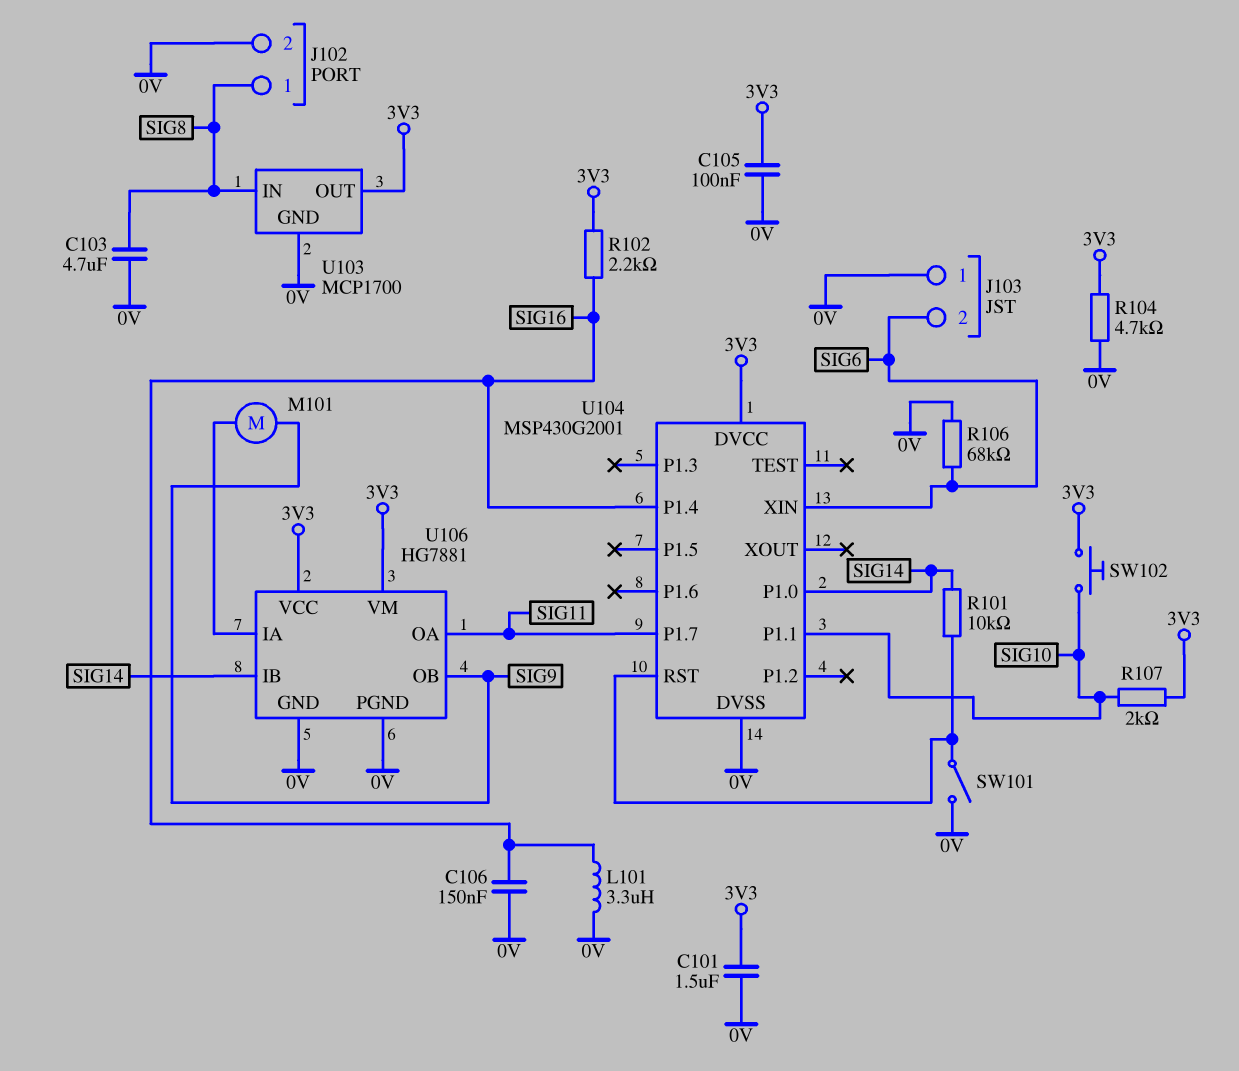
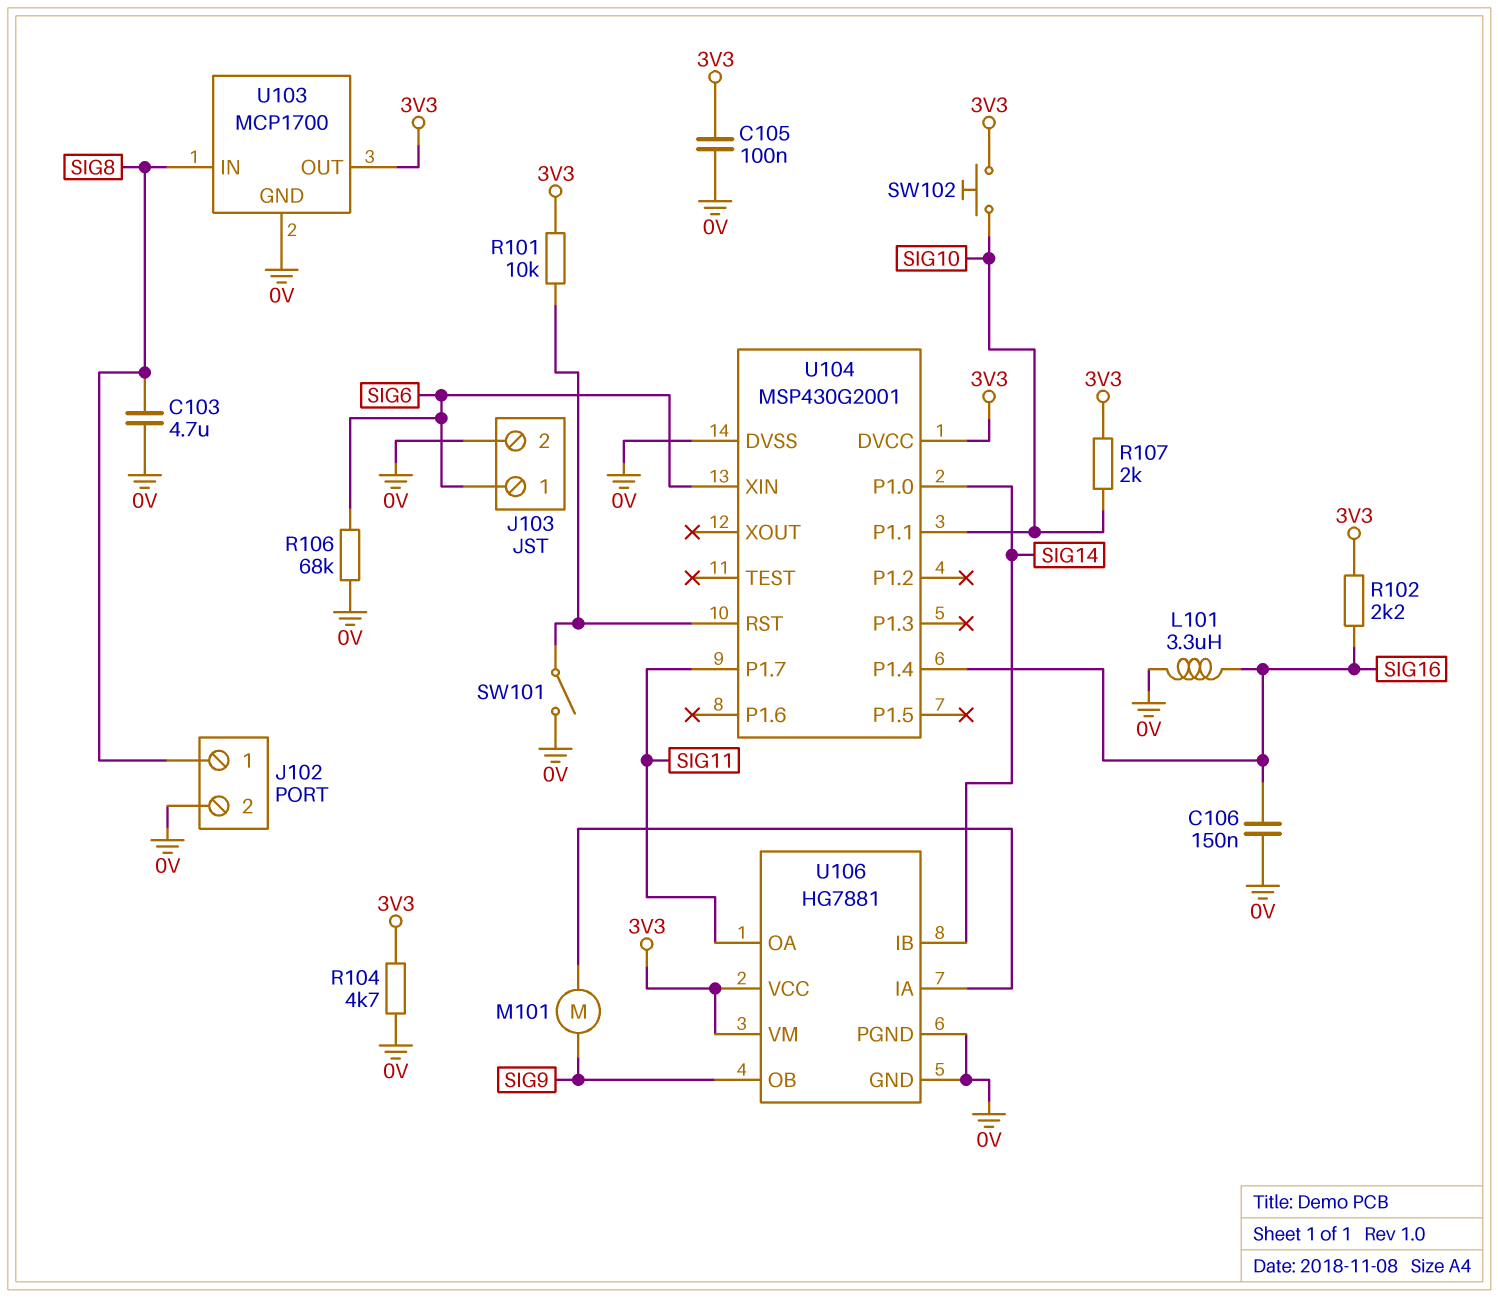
C101: 1.5uF (0V, 3V3) -> none
J103 pin 1: 0V -> SIG6
J103 pin 2: SIG6 -> 0V
R101: 10k (SIG14, U104/RST) -> 10k (3V3, U104/RST)

